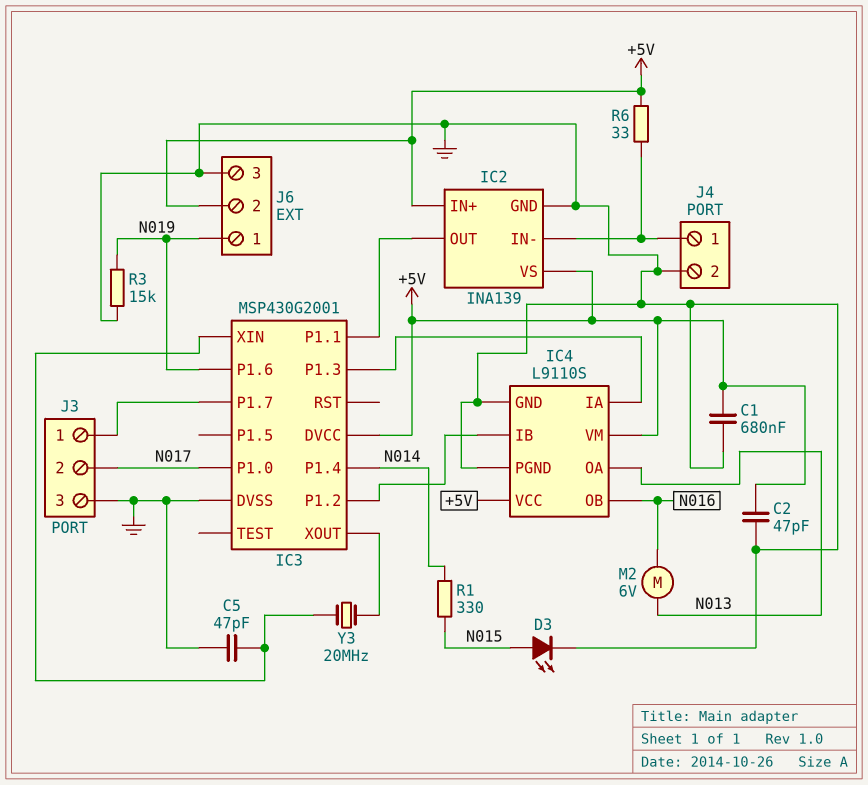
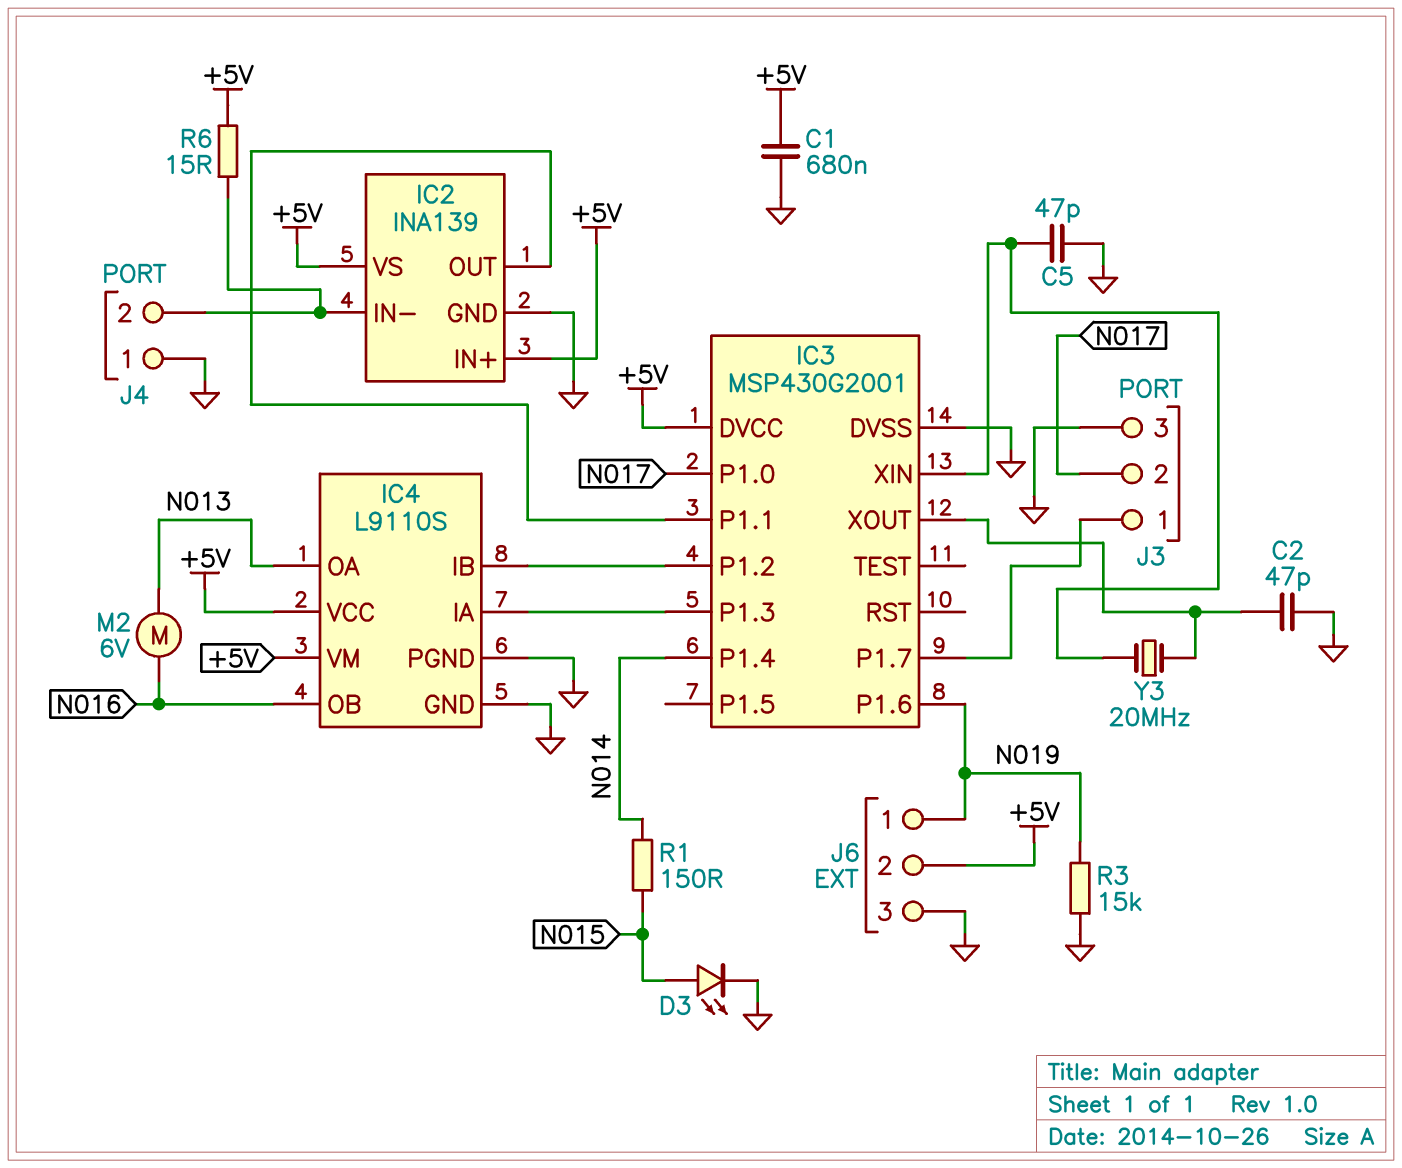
C2: 47pF (+5V, GND) -> 47pF (GND, IC3/XOUT)
J4 pin 1: IC2/IN- -> GND
J4 pin 2: GND -> IC2/IN-
R1: 330 (N014, N015) -> 150 (N014, N015)
R6: 33 (+5V, IC2/IN-) -> 15 (+5V, IC2/IN-)

